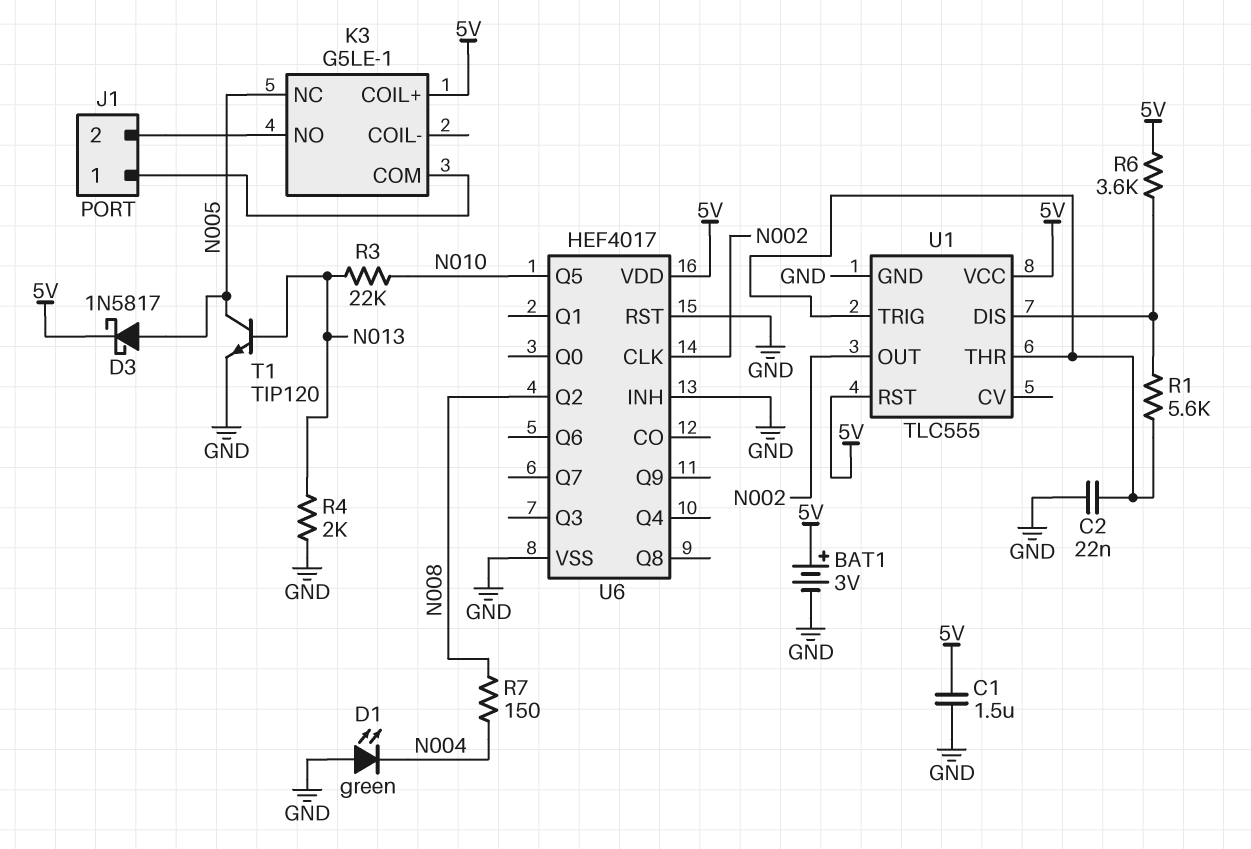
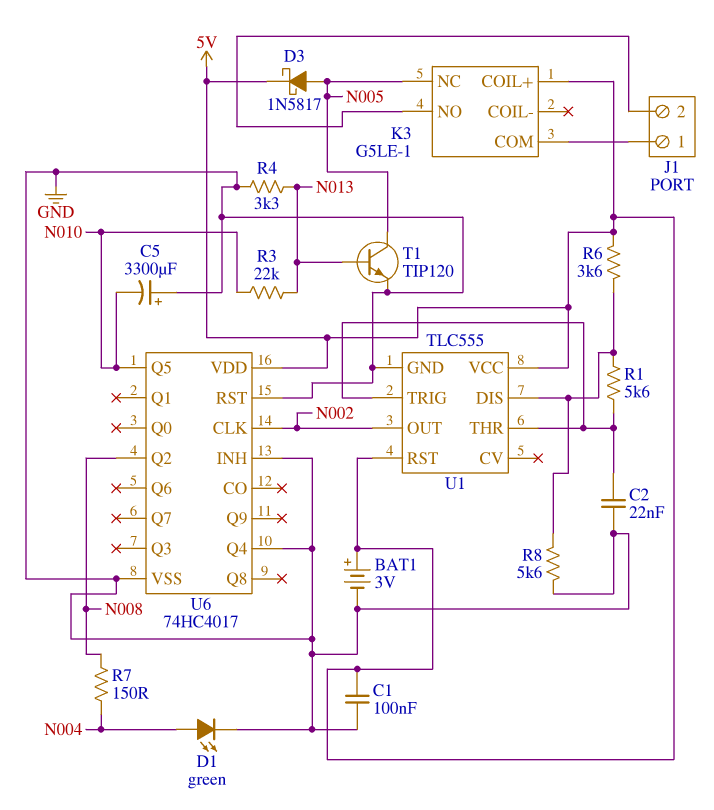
C1: 1.5uF (5V, GND) -> 100nF (5V, GND)
C5: none -> 3300uF (plus GND, minus N010)
D1: LED green (A GND, K N004) -> LED green (A N004, K GND)
R4: 2k (GND, N013) -> 3.3k (GND, N013)
R8: none -> 5.6k (GND, U1/DIS)
U6: HEF4017 -> 74HC4017
U6 pin Q4: none -> GND

